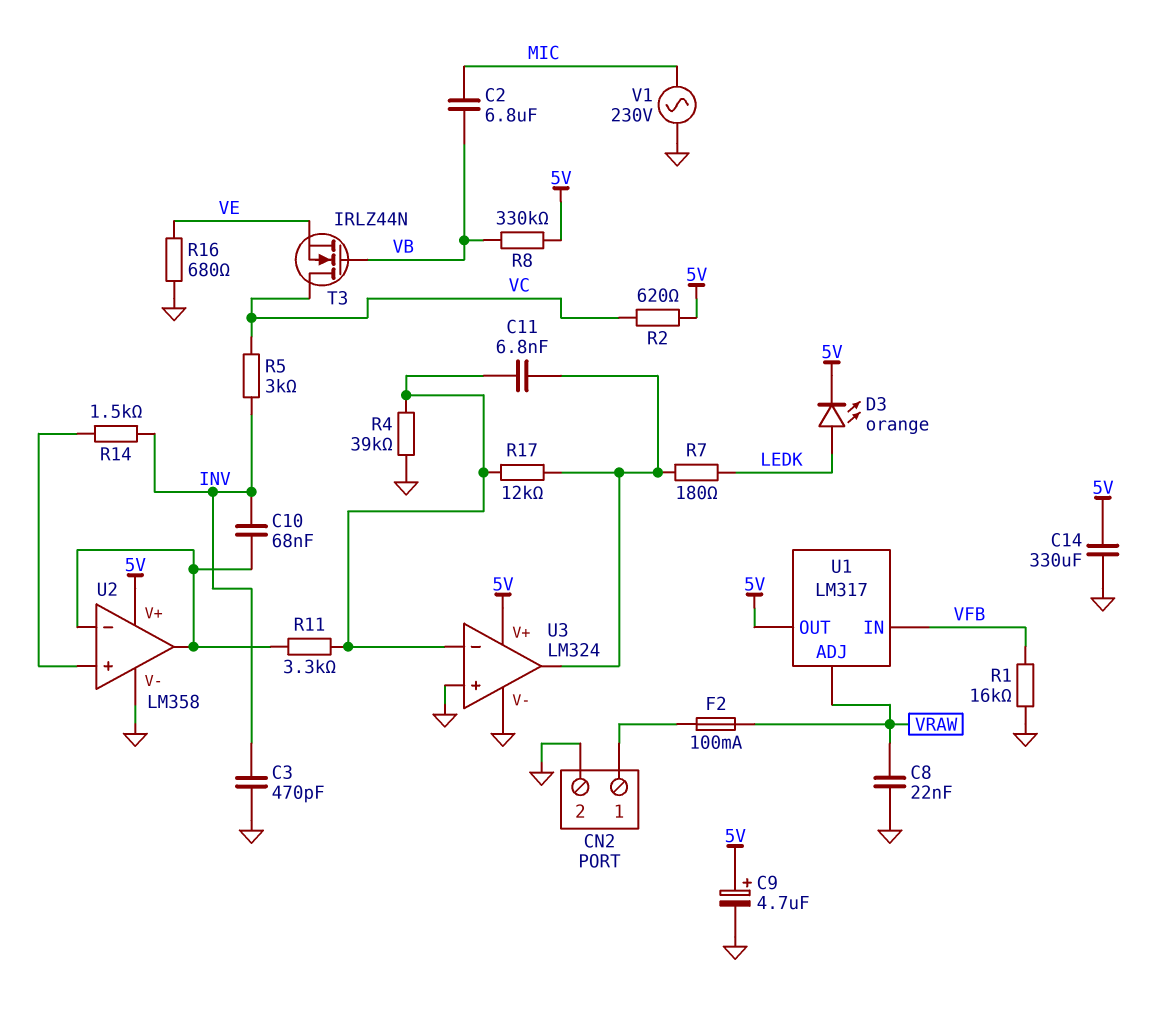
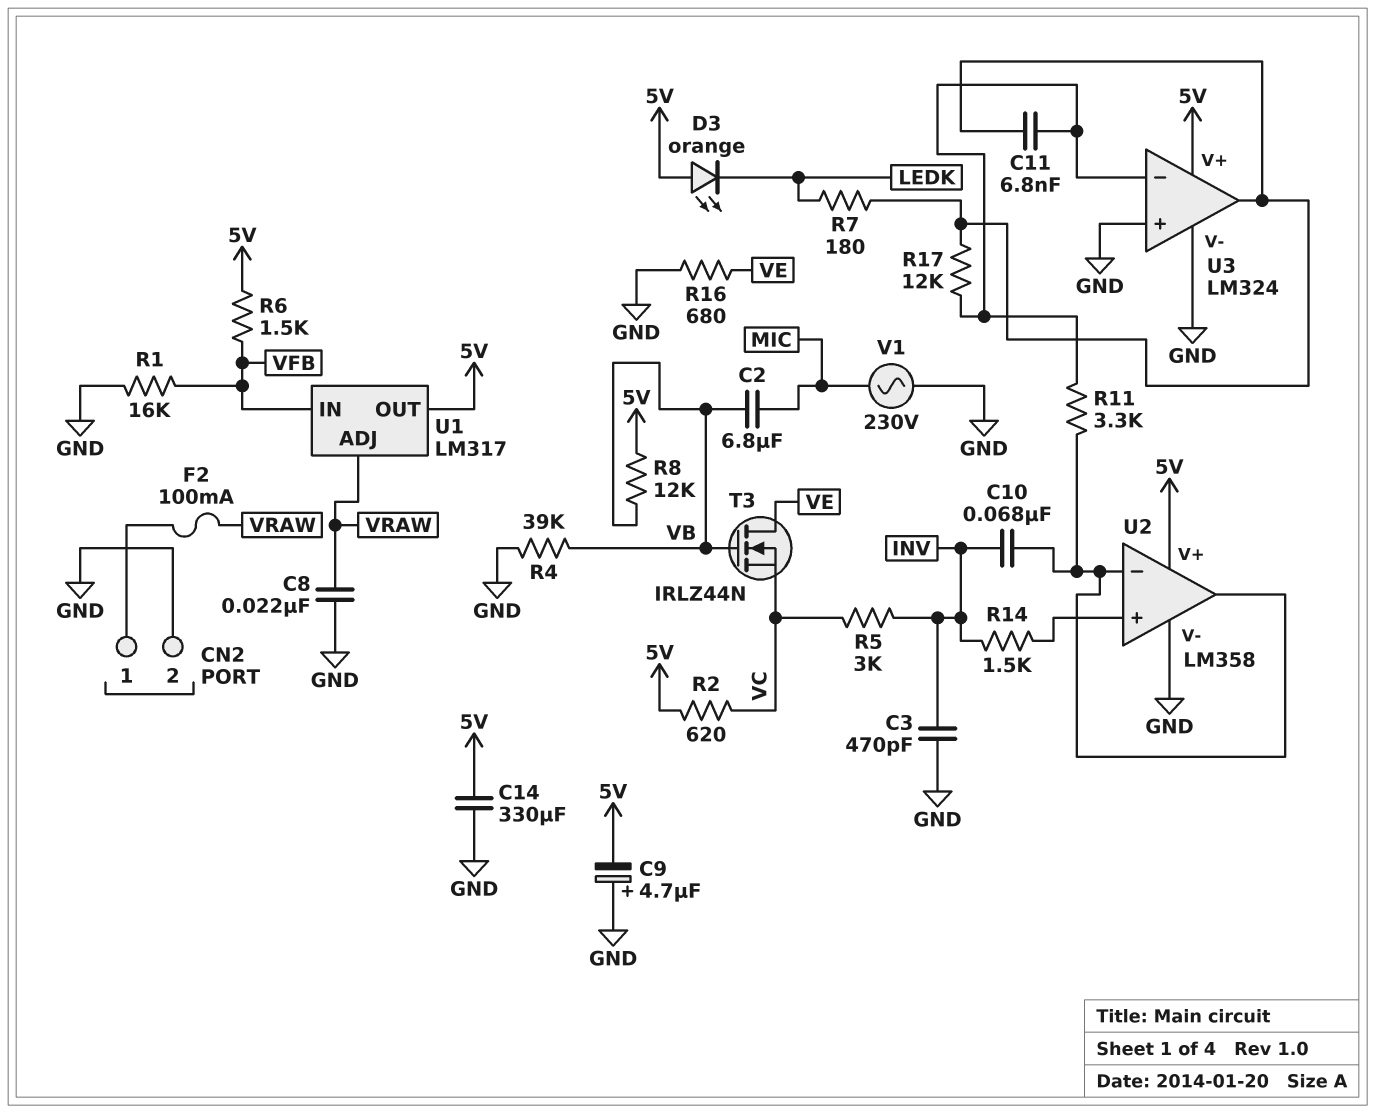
C9: 4.7uF (plus 5V, minus GND) -> 4.7uF (plus GND, minus 5V)
D3: LED orange (A LEDK, K 5V) -> LED orange (A 5V, K LEDK)
R4: 39k (GND, U3/in-) -> 39k (GND, VB)
R6: none -> 1.5k (5V, VFB)
R8: 330k (5V, VB) -> 12k (5V, VB)
T3: NMOS IRLZ44N (G VB, D VC, S VE) -> NMOS IRLZ44N (G VB, D VE, S VC)

